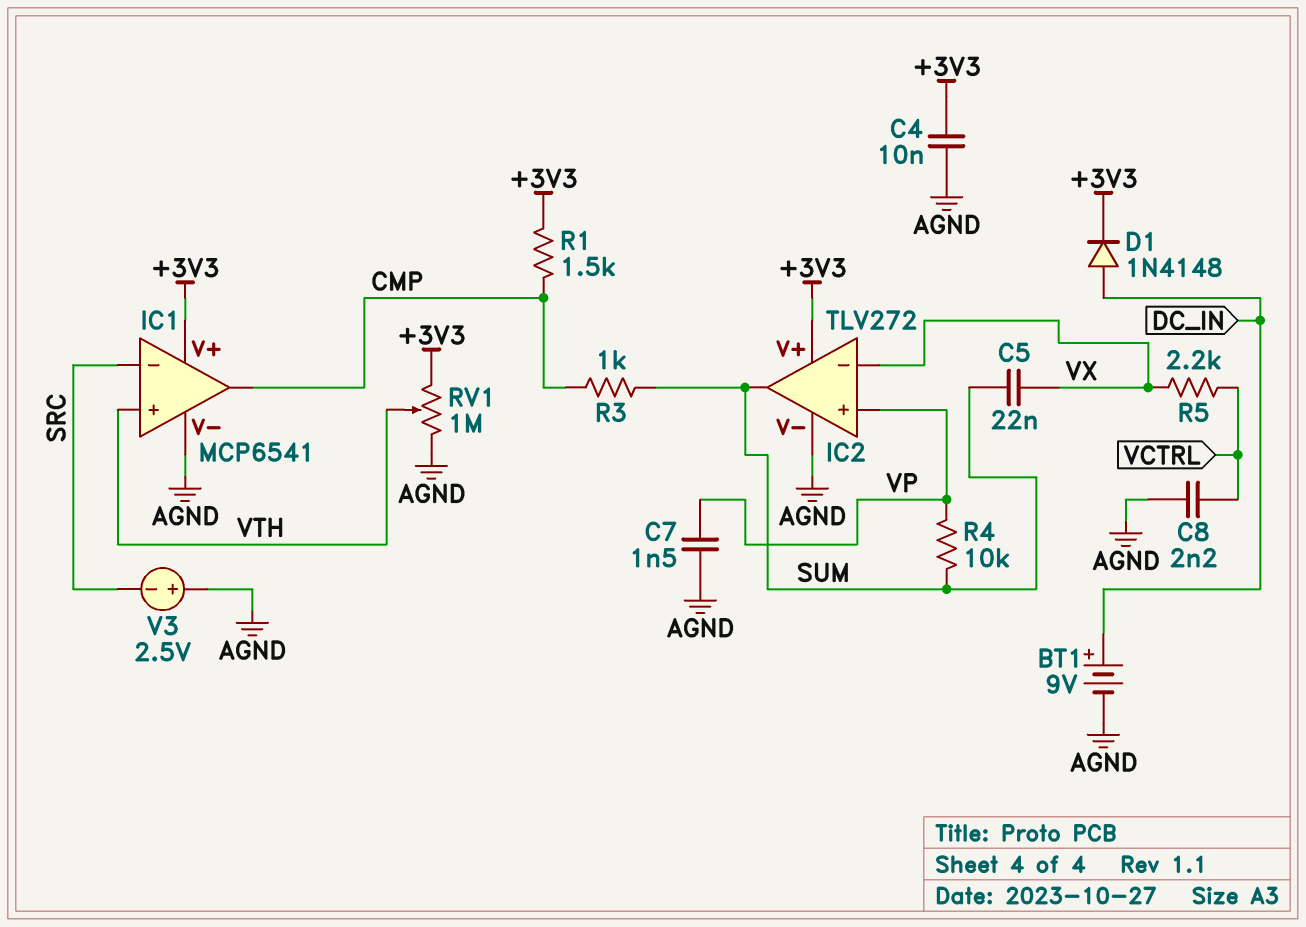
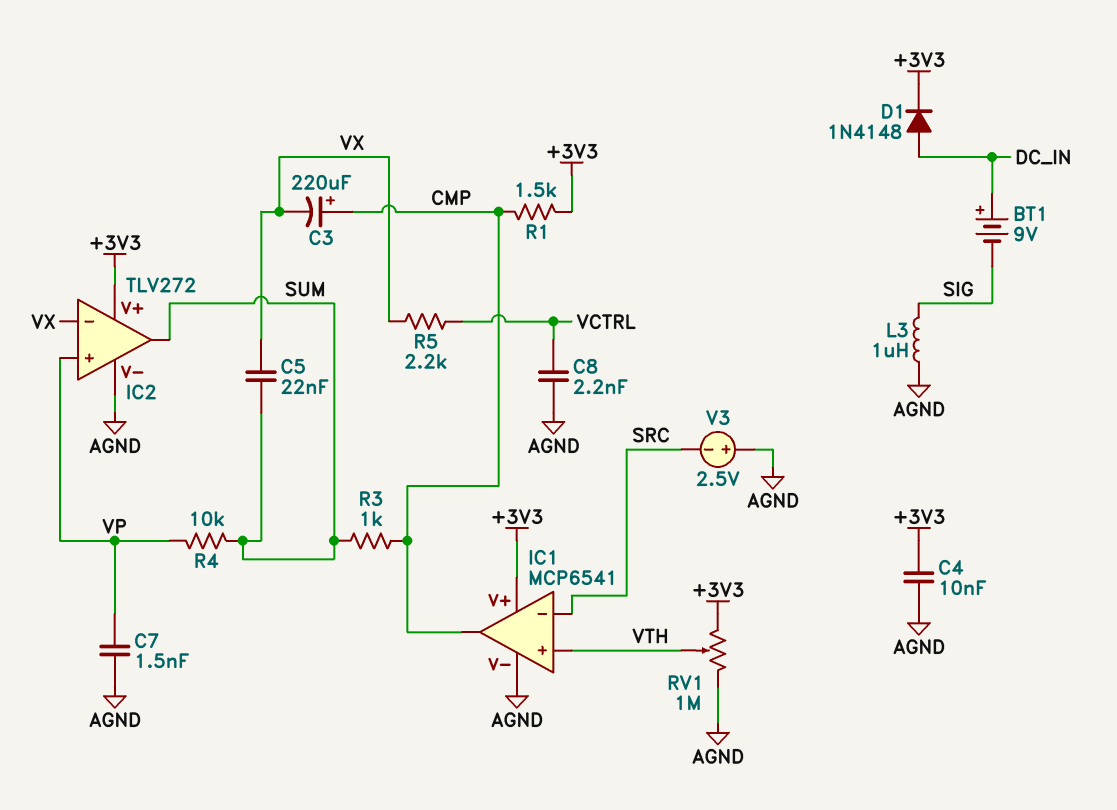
BT1: 9V (plus DC_IN, minus AGND) -> 9V (plus DC_IN, minus SIG)
C3: none -> 220uF (plus CMP, minus VX)
L3: none -> 1uH (AGND, SIG)

